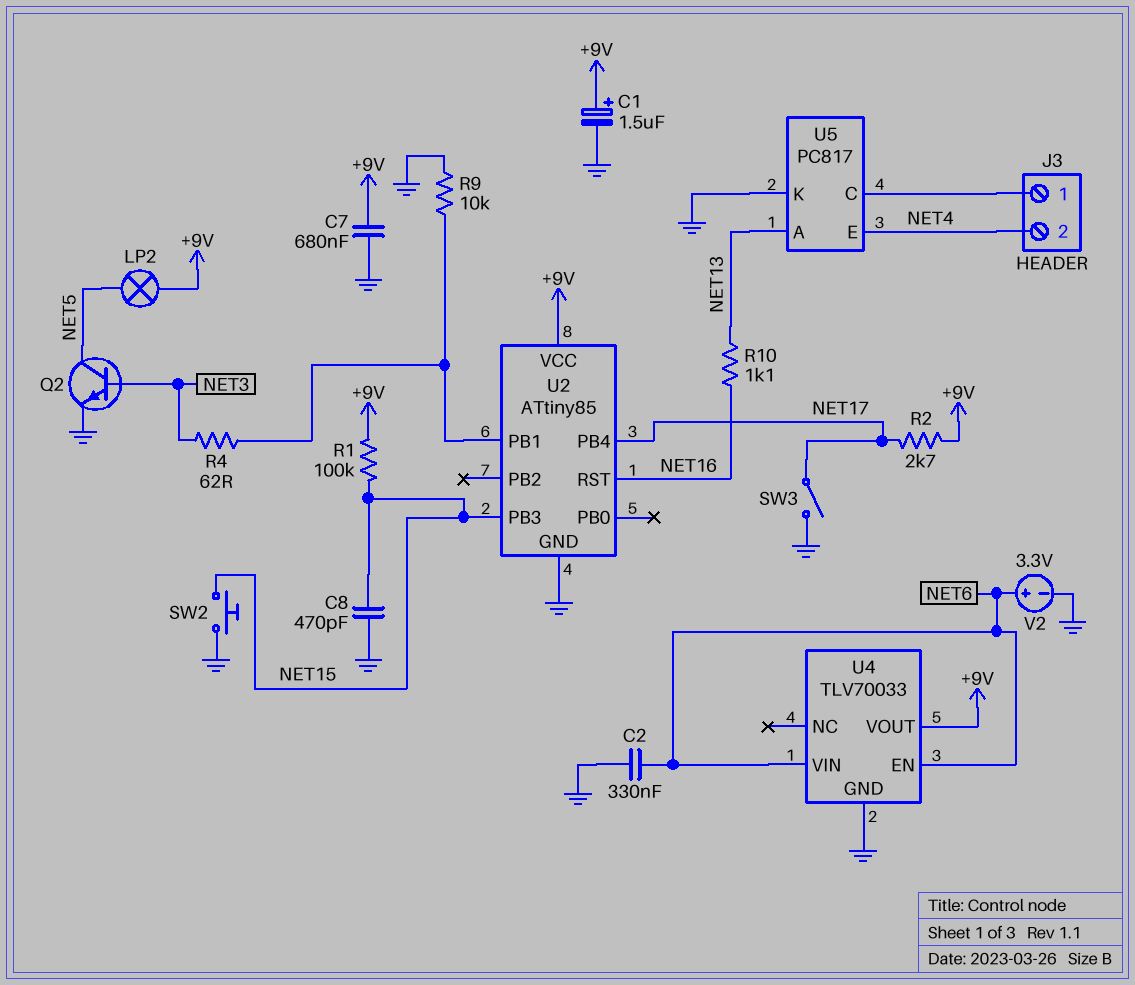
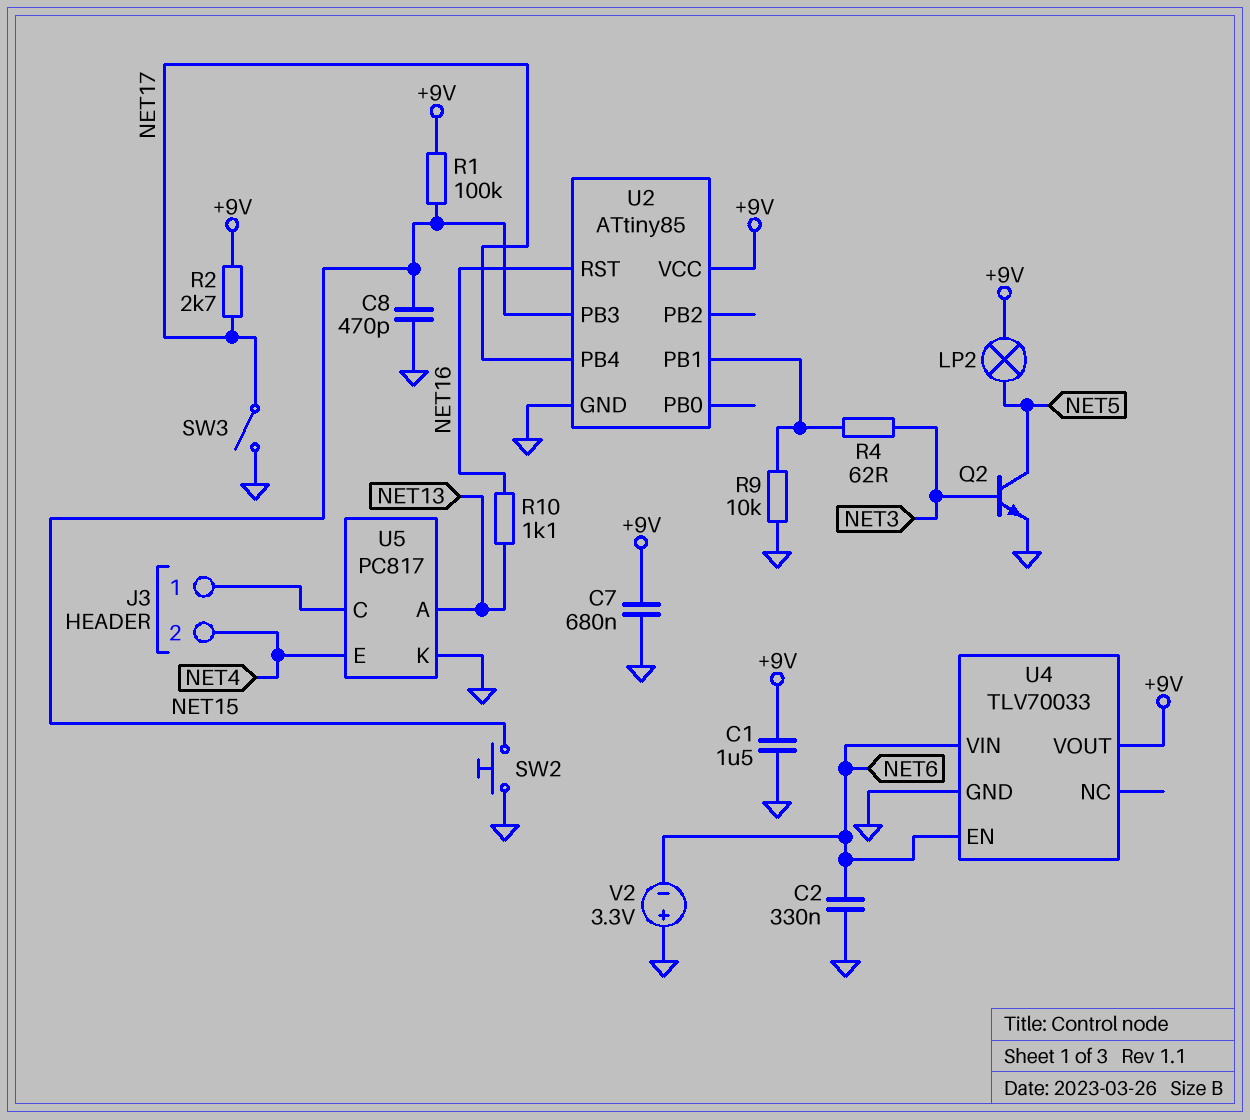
C1: 1.5uF (plus +9V, minus GND) -> 1.5uF (+9V, GND)
V2: 3.3V (plus NET6, minus GND) -> 3.3V (plus GND, minus NET6)

